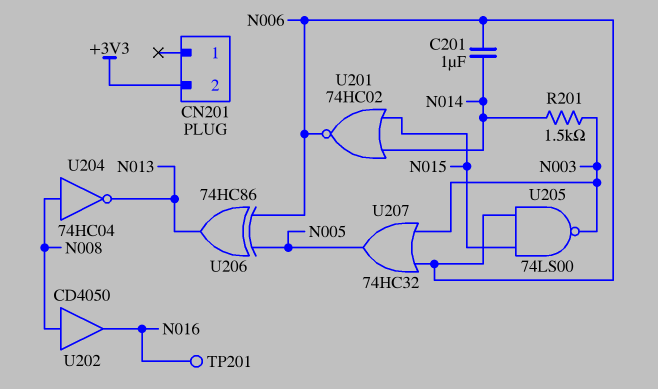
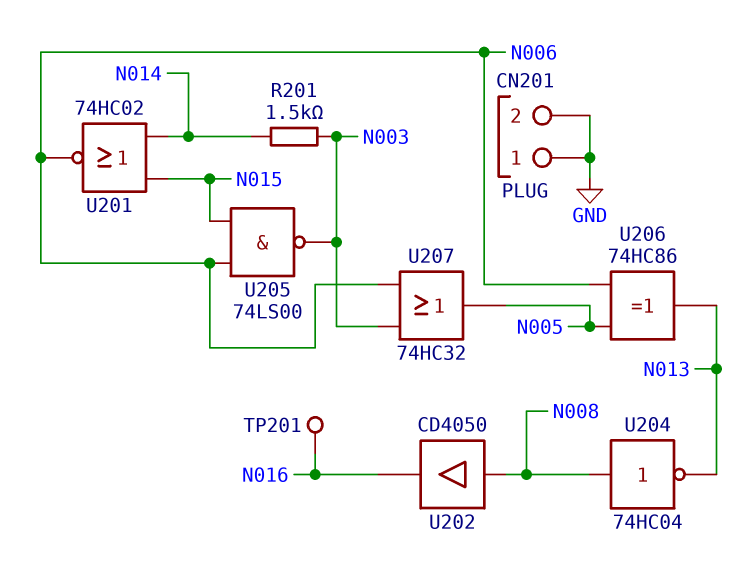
C201: 1uF (N006, N014) -> none
CN201 pin 1: none -> GND
CN201 pin 2: +3V3 -> GND

